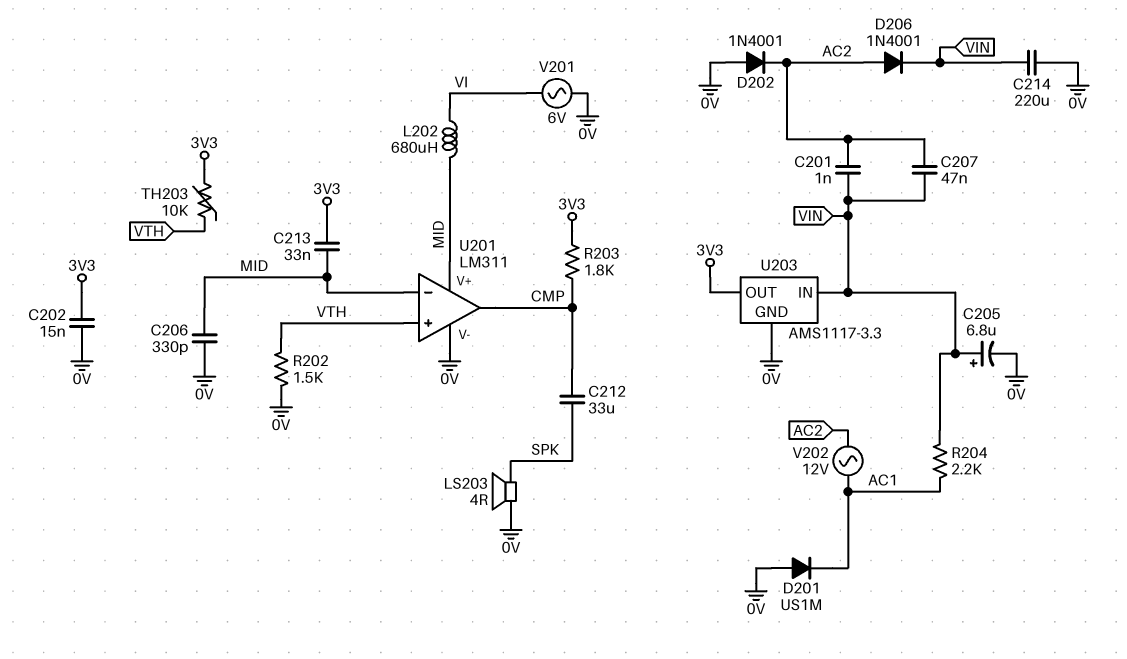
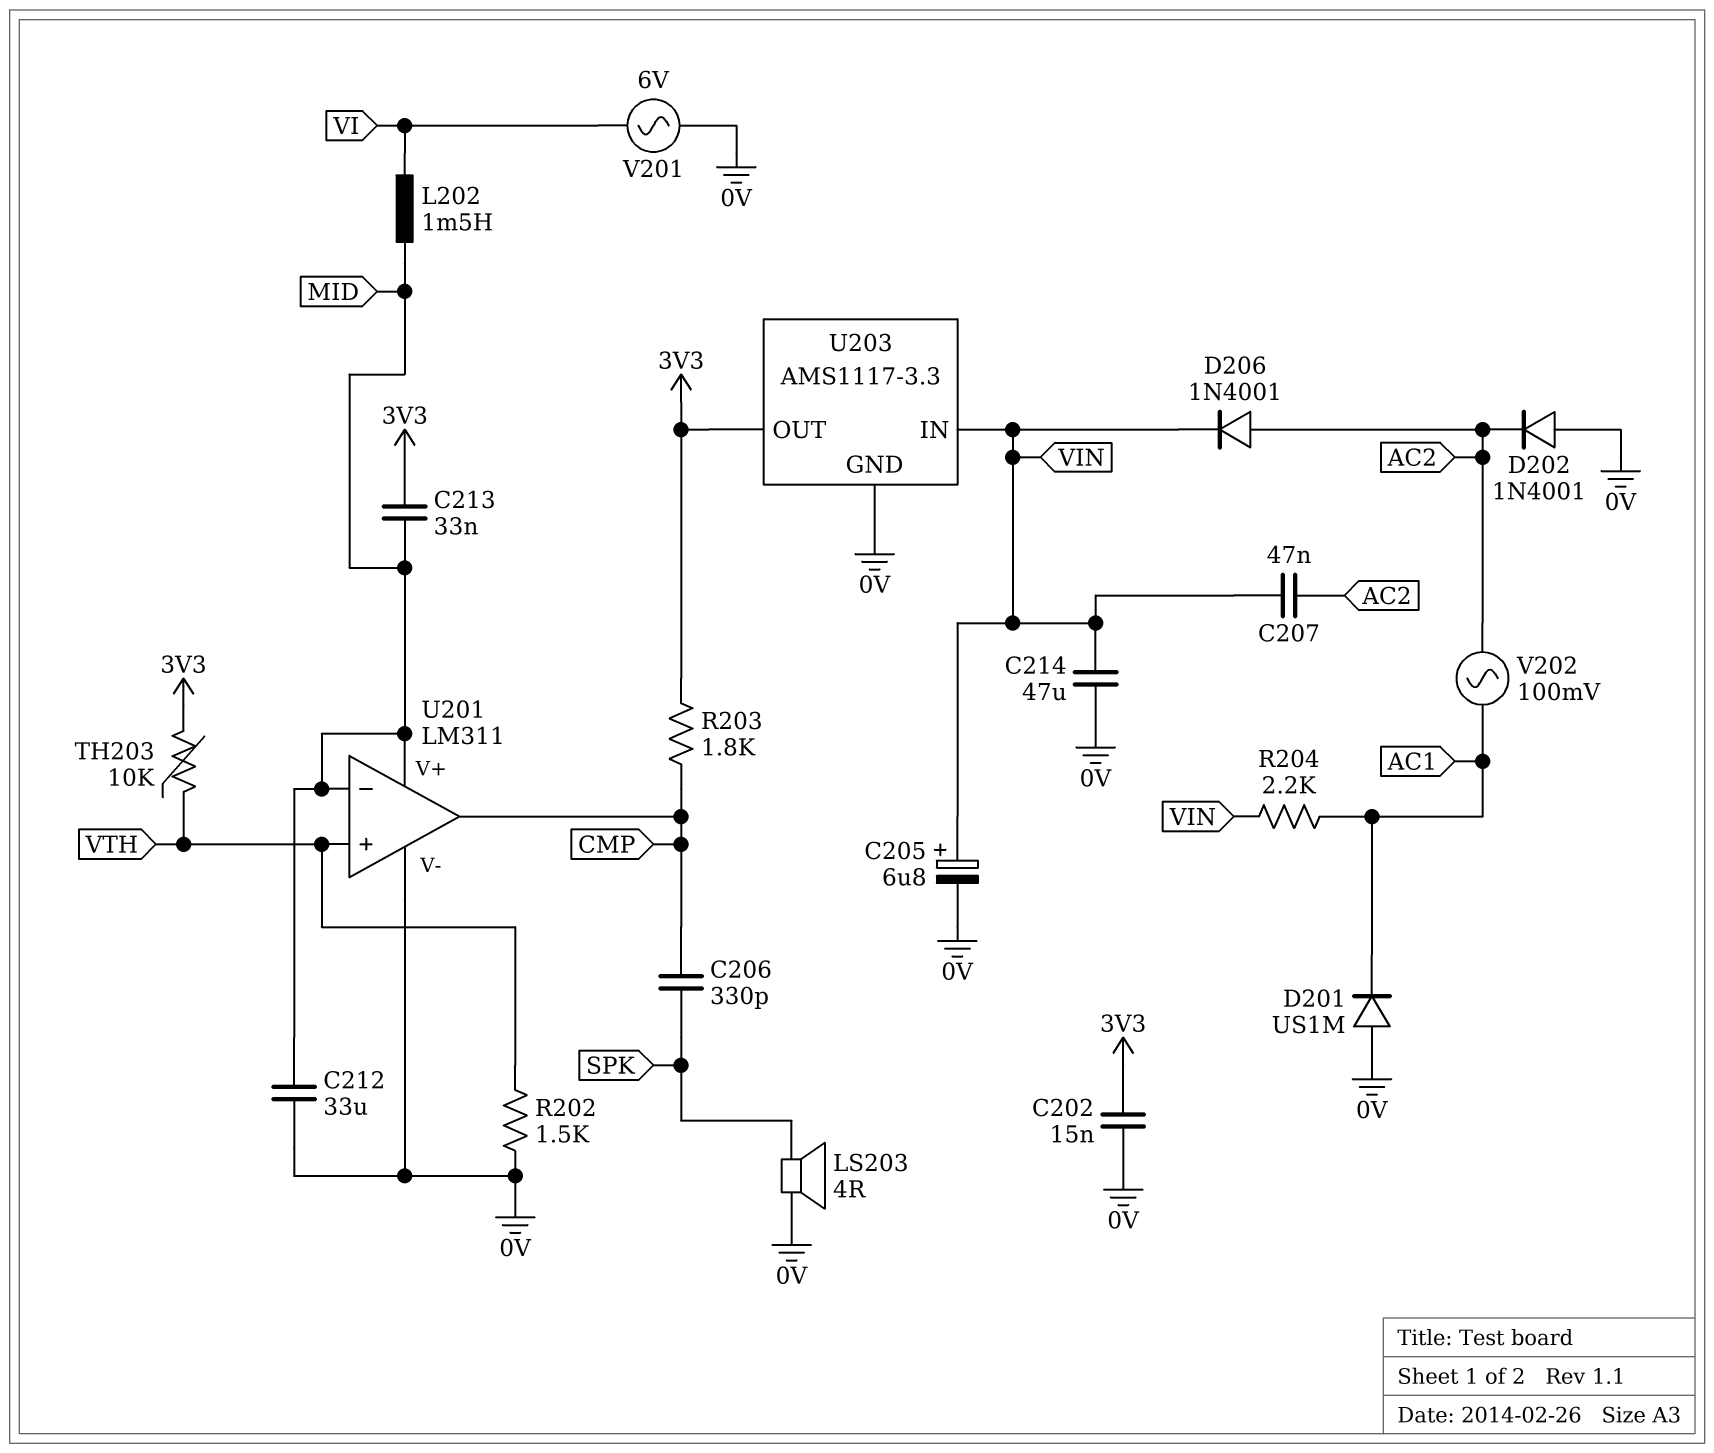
C201: 1nF (AC2, VIN) -> none
C206: 330pF (0V, MID) -> 330pF (CMP, SPK)
C212: 33uF (CMP, SPK) -> 33uF (0V, MID)
C214: 220uF (0V, VIN) -> 47uF (0V, VIN)
L202: 680uH (MID, VI) -> 1.5mH (MID, VI)
V202: AC 12V (AC1, AC2) -> AC 100mV (AC1, AC2)

